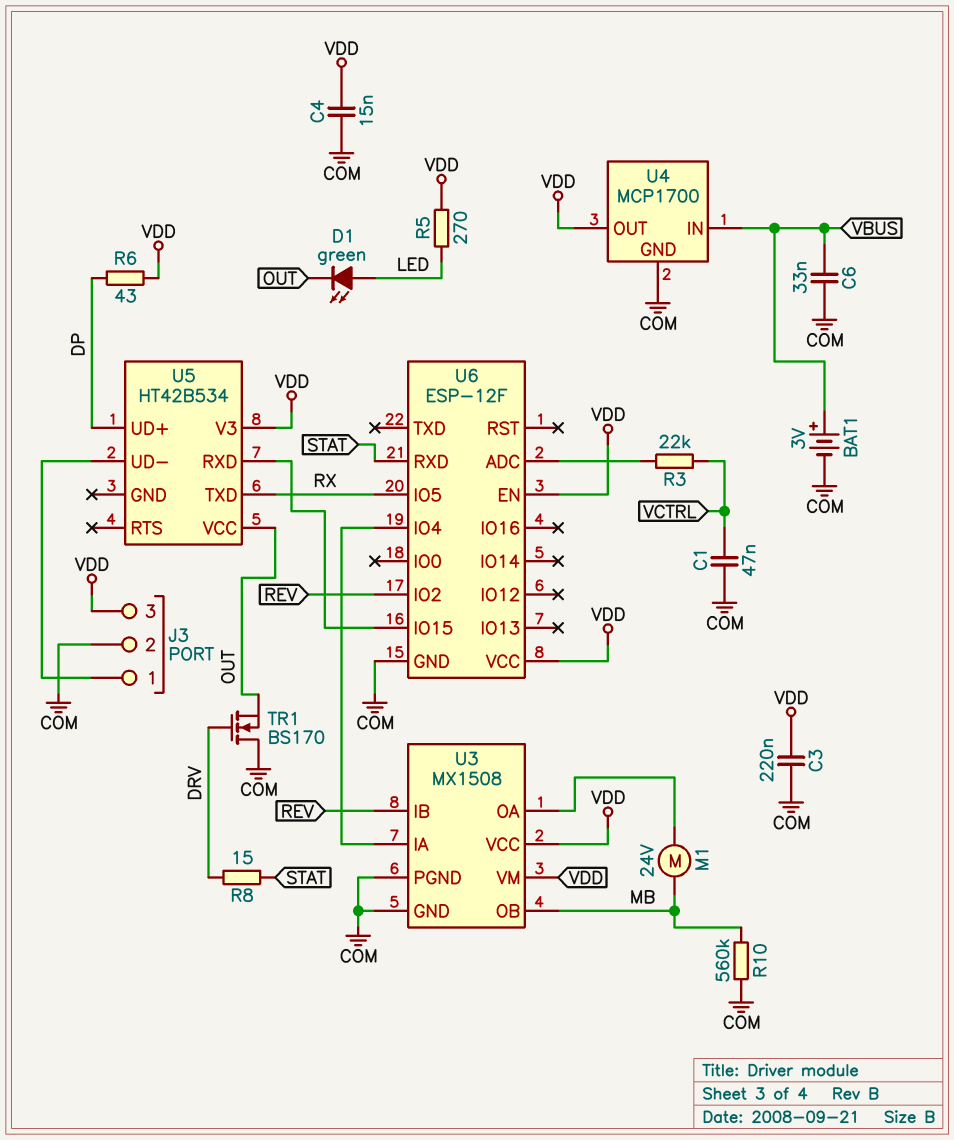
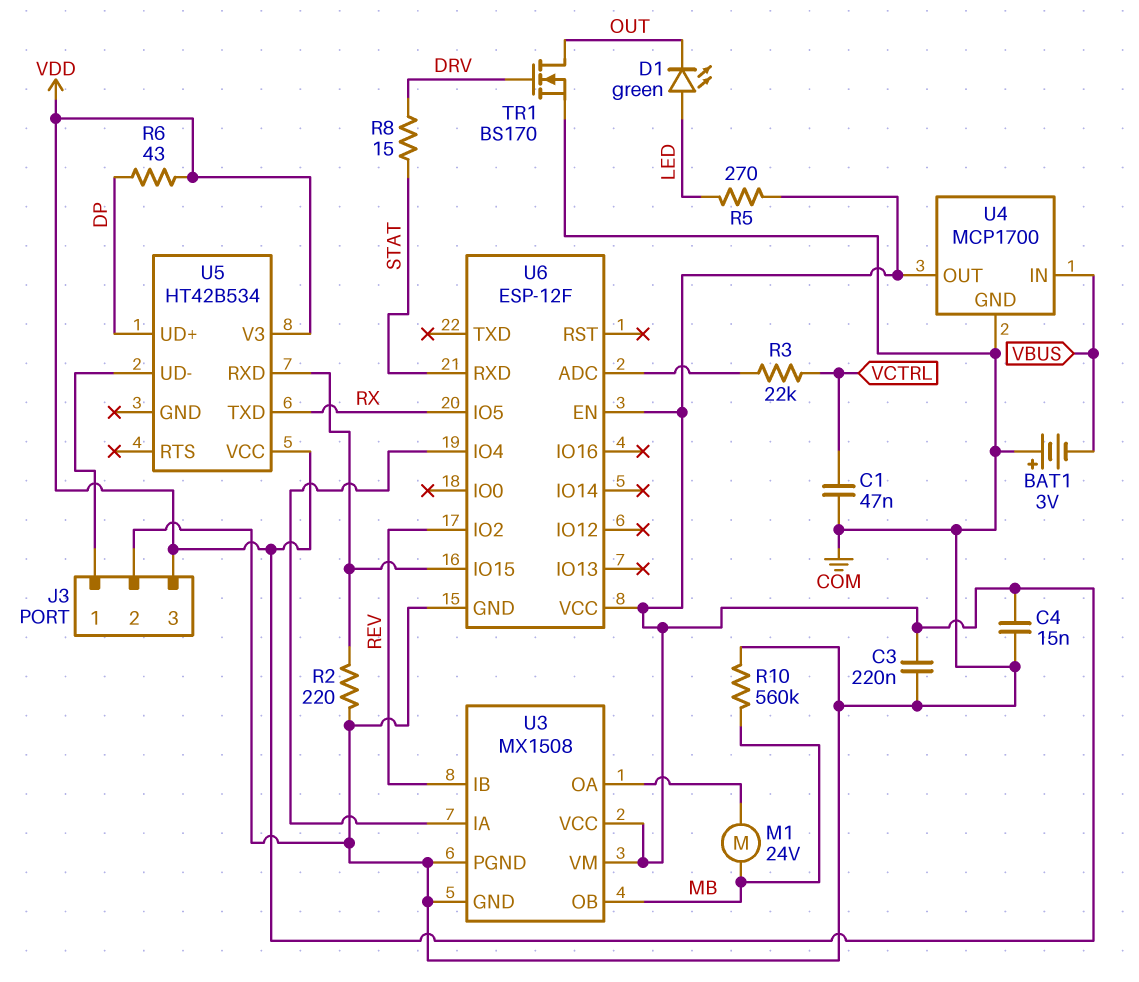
BAT1: 3V (plus VBUS, minus COM) -> 3V (plus COM, minus VBUS)
C6: 33nF (COM, VBUS) -> none
R2: none -> 220 (COM, U5/RXD)
TR1: NMOS BS170 (G DRV, D COM, S OUT) -> NMOS BS170 (G DRV, D OUT, S COM)
U5 pin VCC: OUT -> VDD

